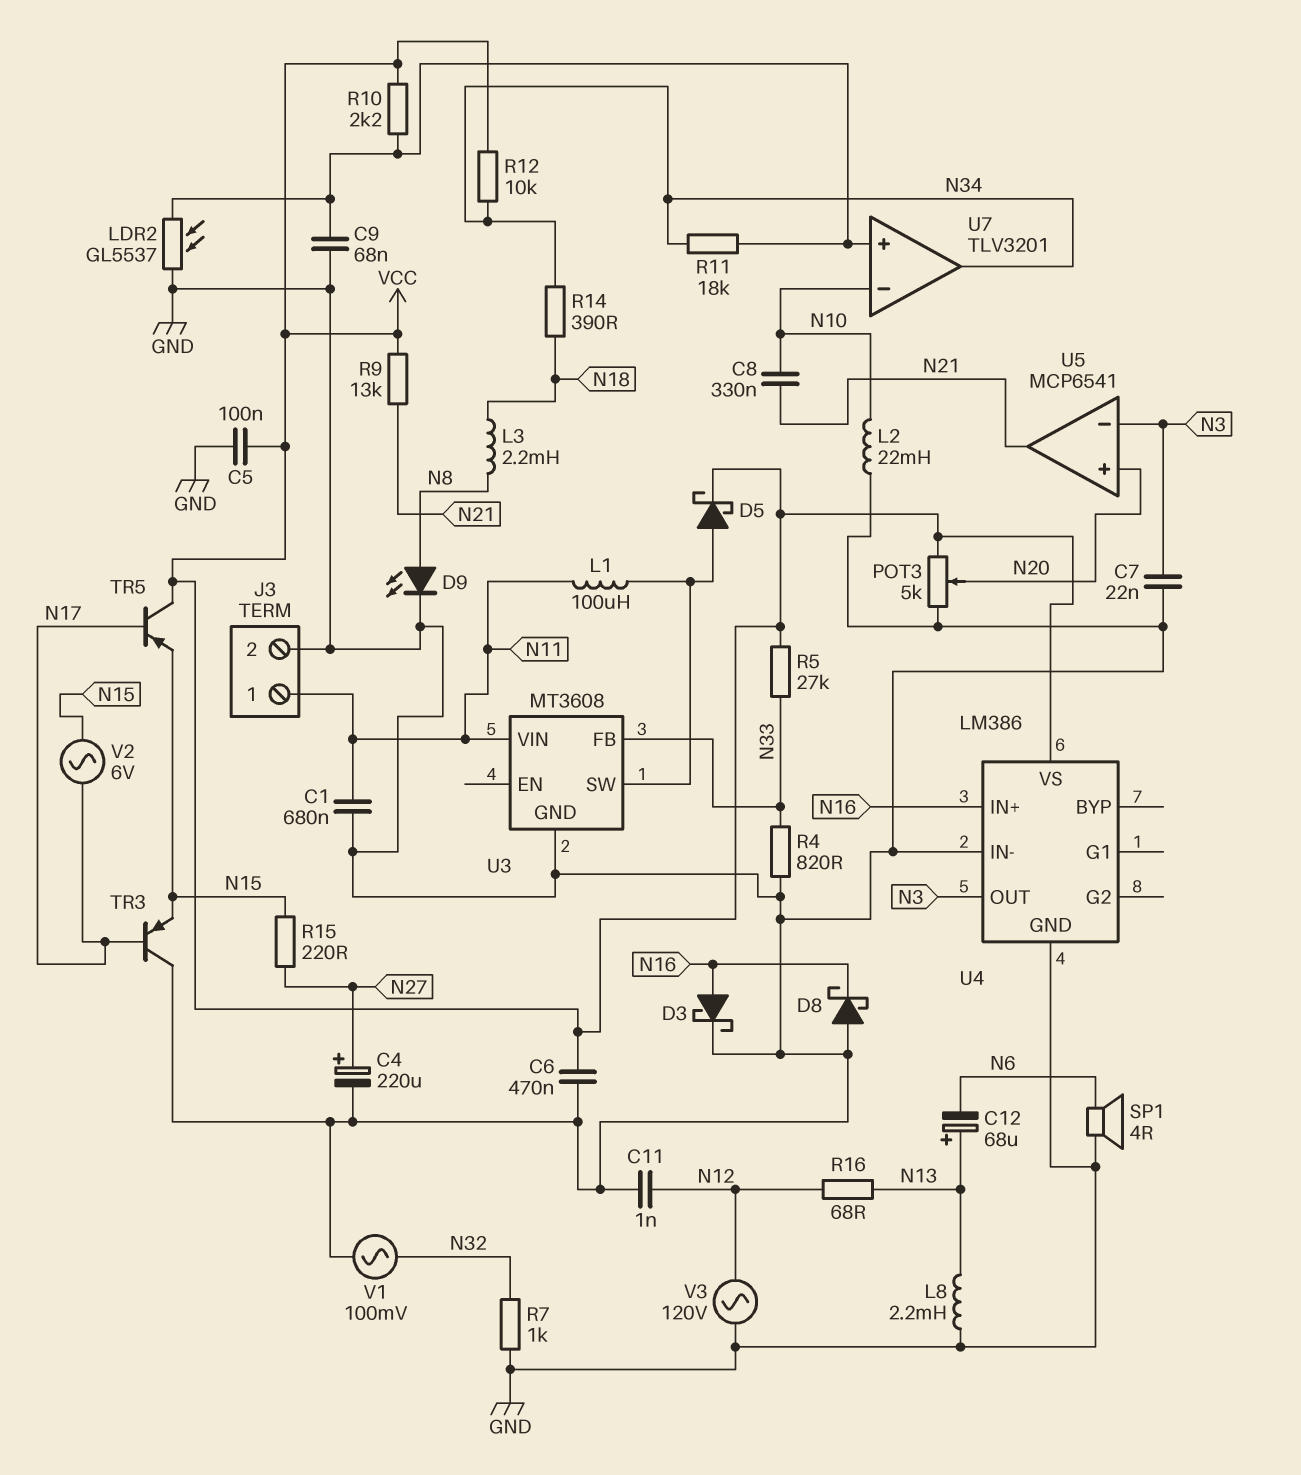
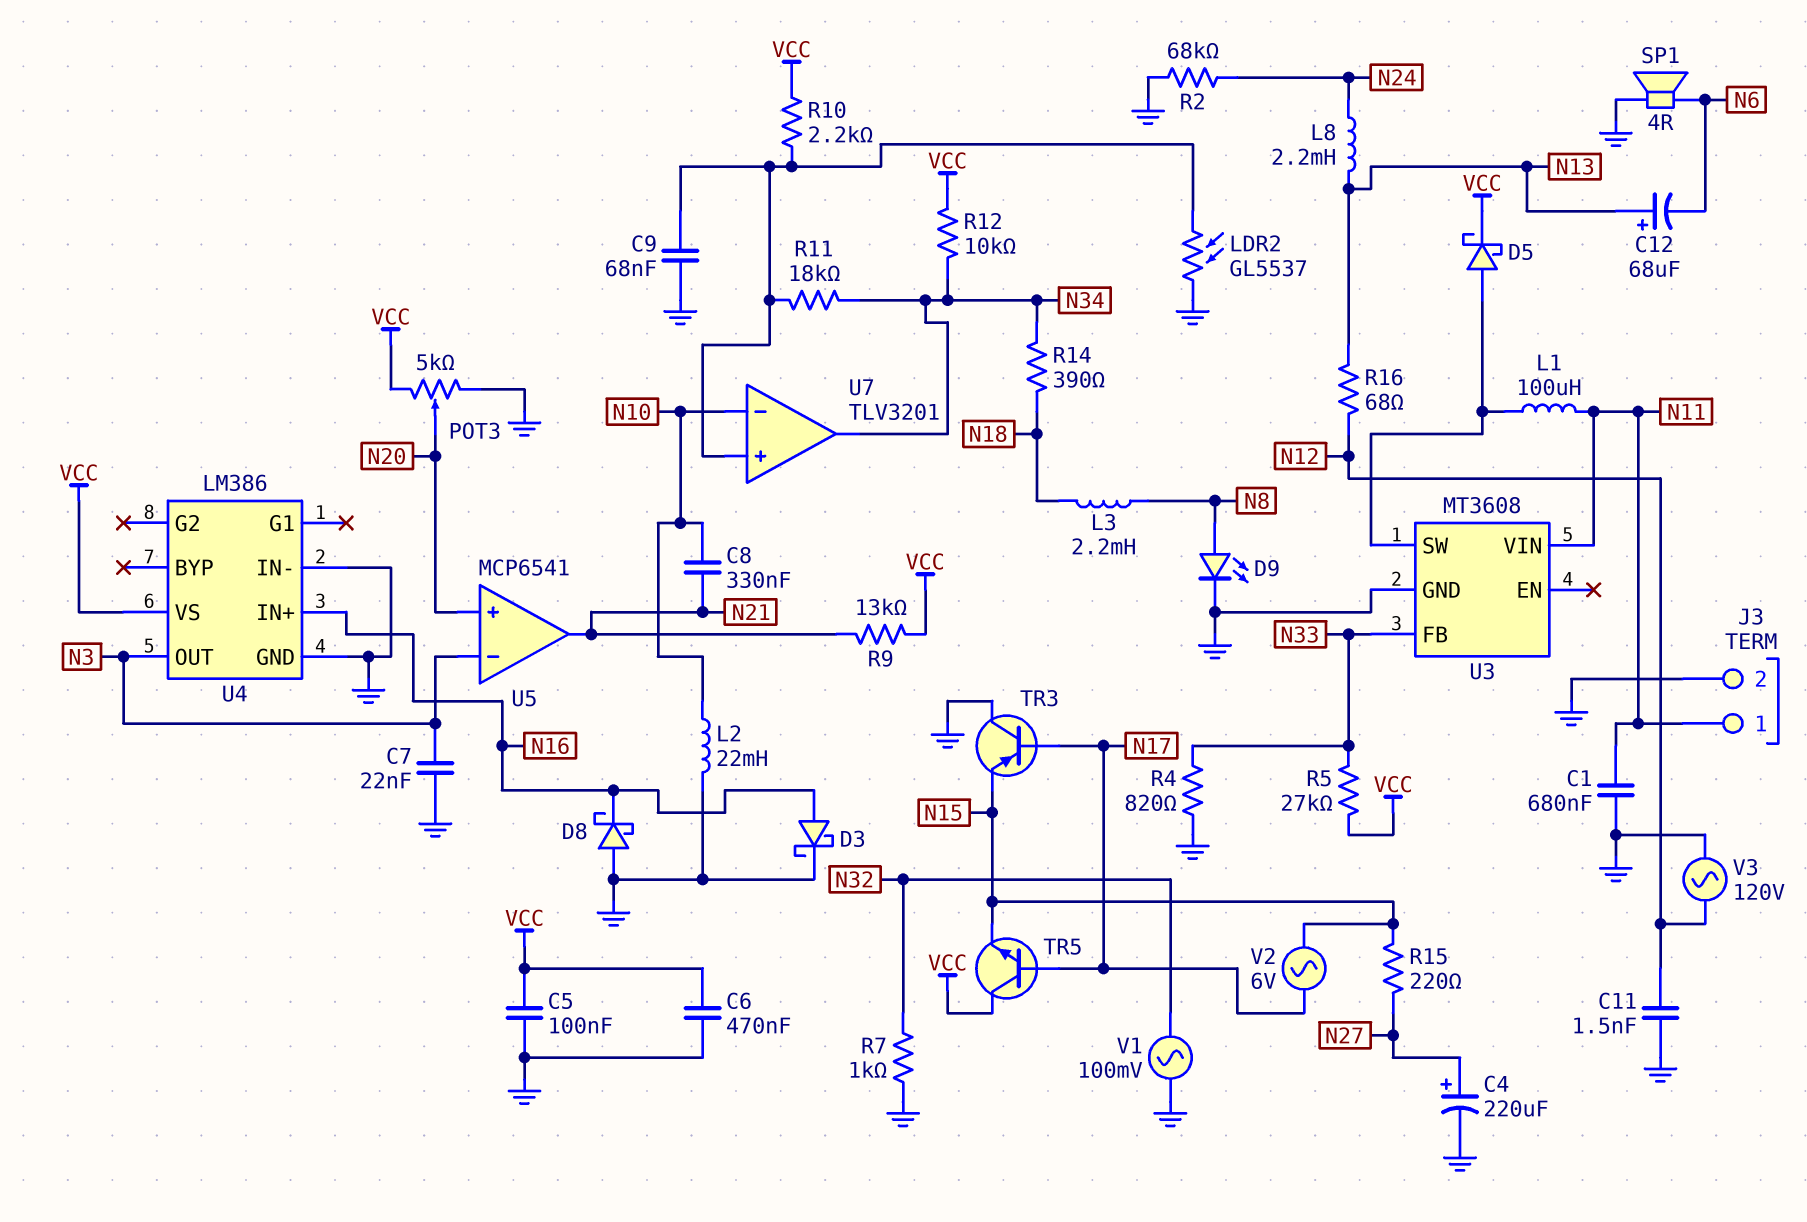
C11: 1nF (GND, N12) -> 1.5nF (GND, N12)
L8: 2.2mH (GND, N13) -> 2.2mH (N13, N24)
R2: none -> 68k (GND, N24)
TR5: PNP (B N17, C VCC, E N15) -> NPN (B N17, C VCC, E N15)

